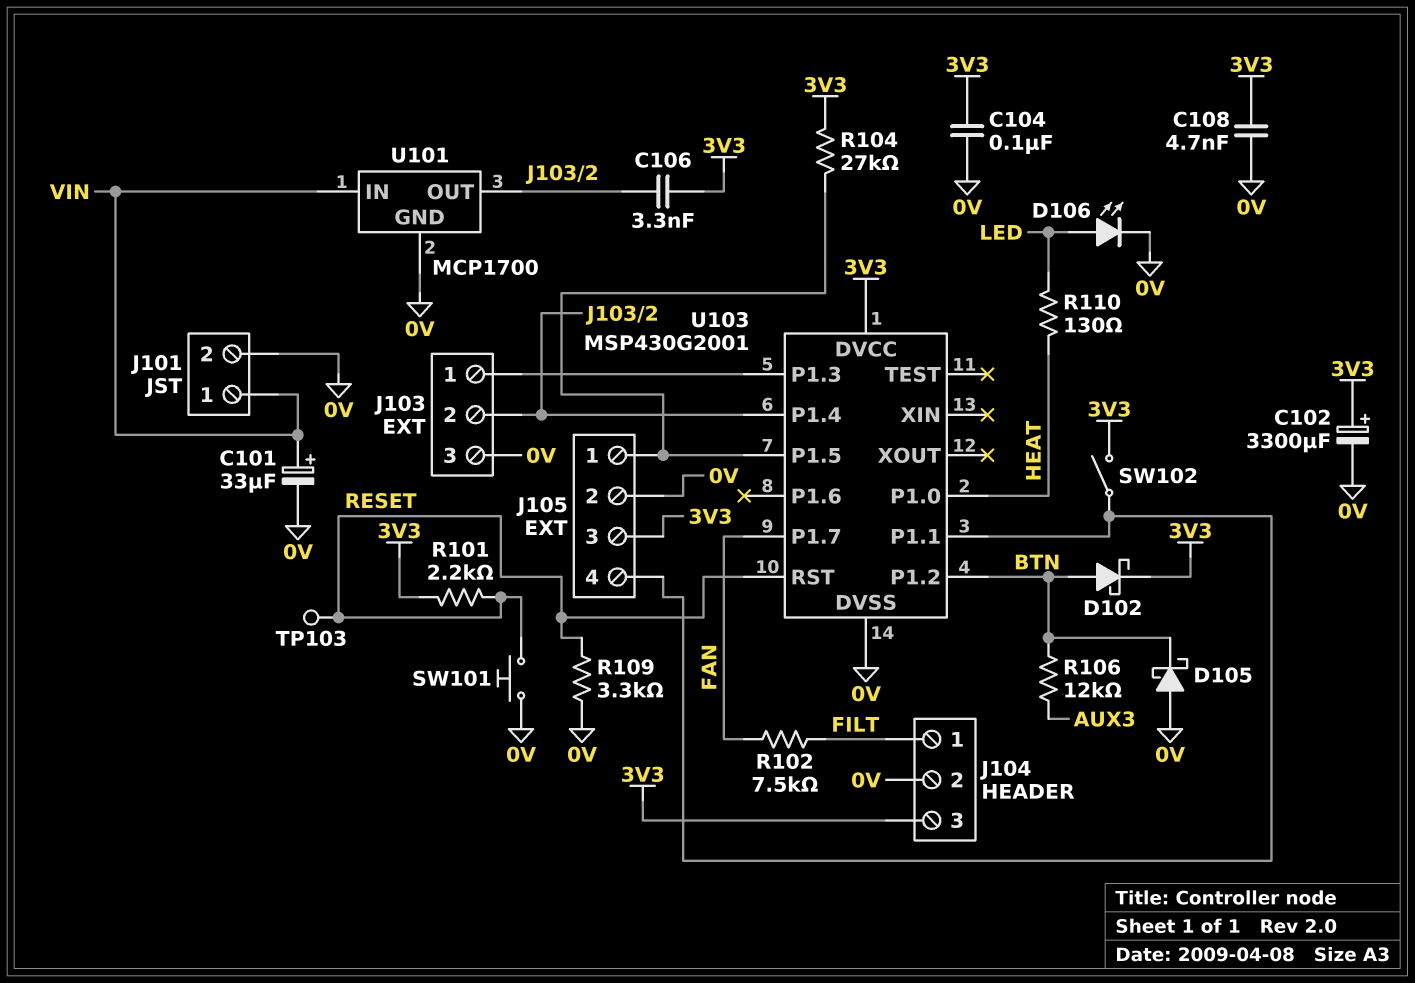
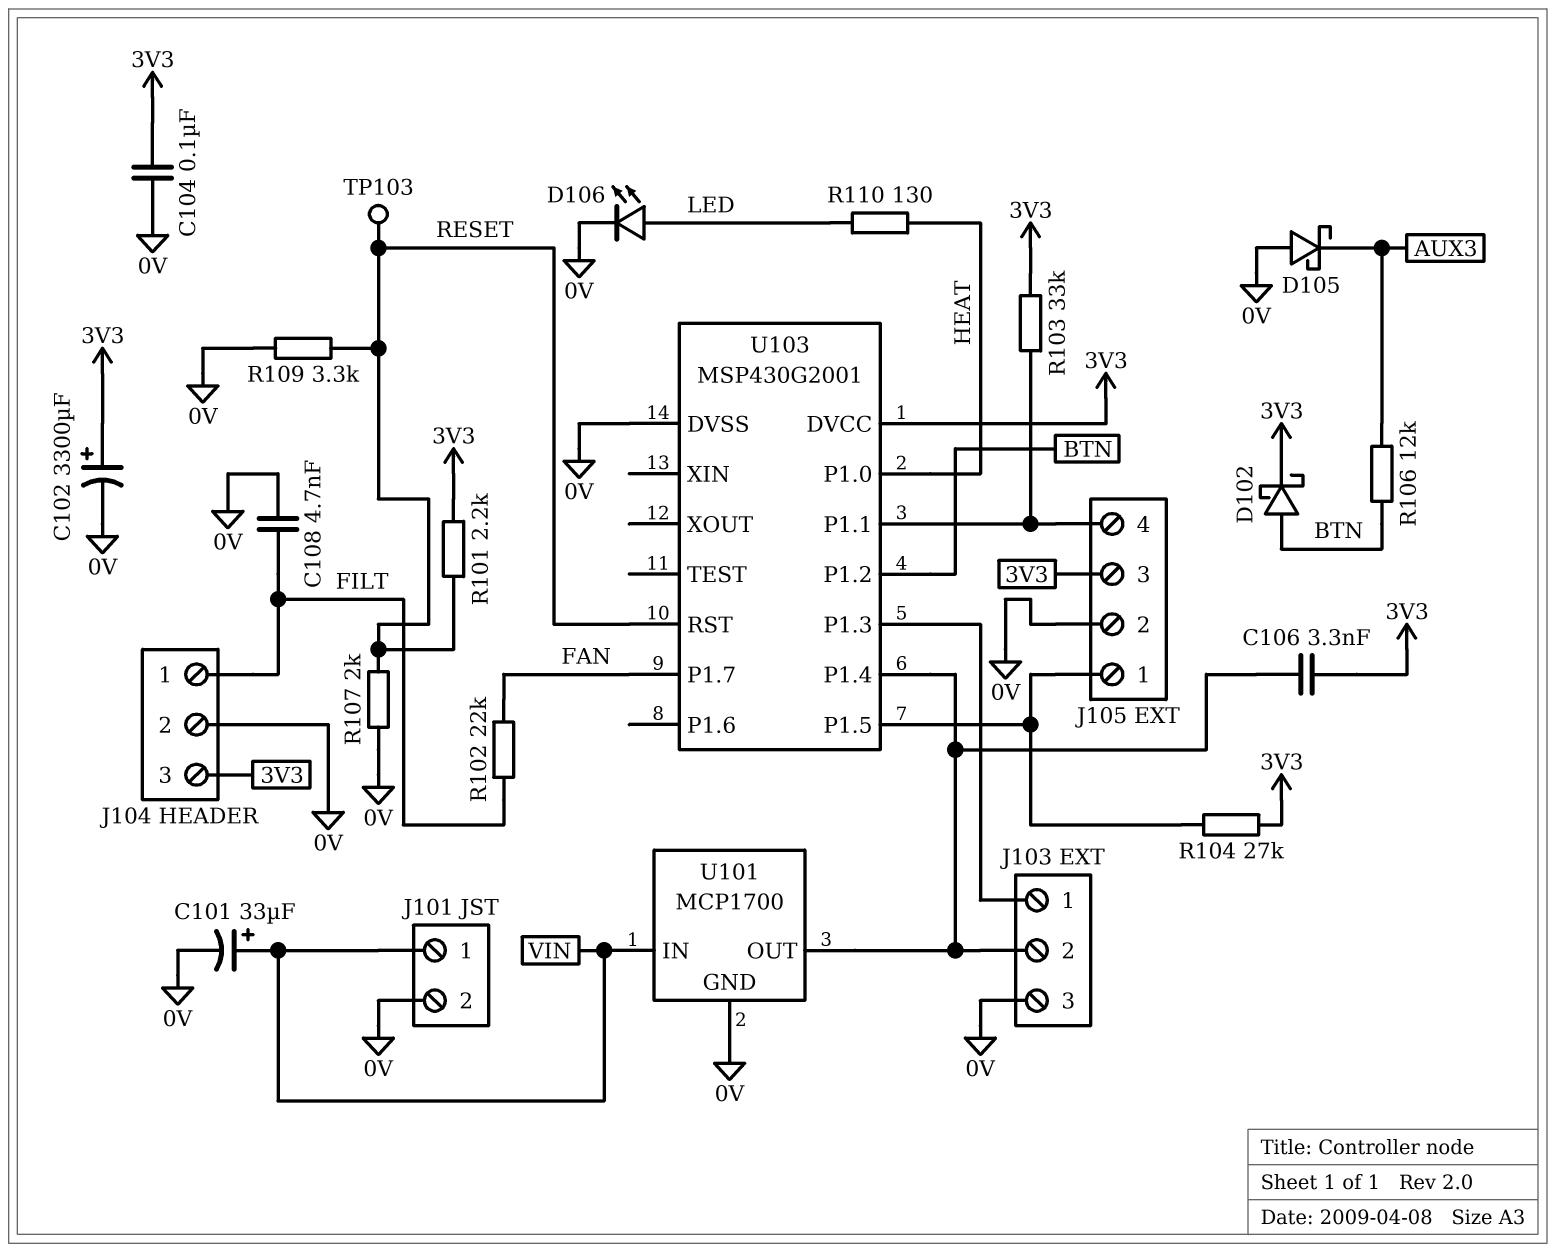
C108: 4.7nF (0V, 3V3) -> 4.7nF (0V, FILT)
D105: schottky (A 0V, K BTN) -> schottky (A 0V, K AUX3)
R102: 7.5k (FAN, FILT) -> 22k (FAN, FILT)
R103: none -> 33k (3V3, J105/4)
R107: none -> 2k (0V, RESET)
SW101: button (0V, RESET) -> none
SW102: switch (3V3, J105/4) -> none

